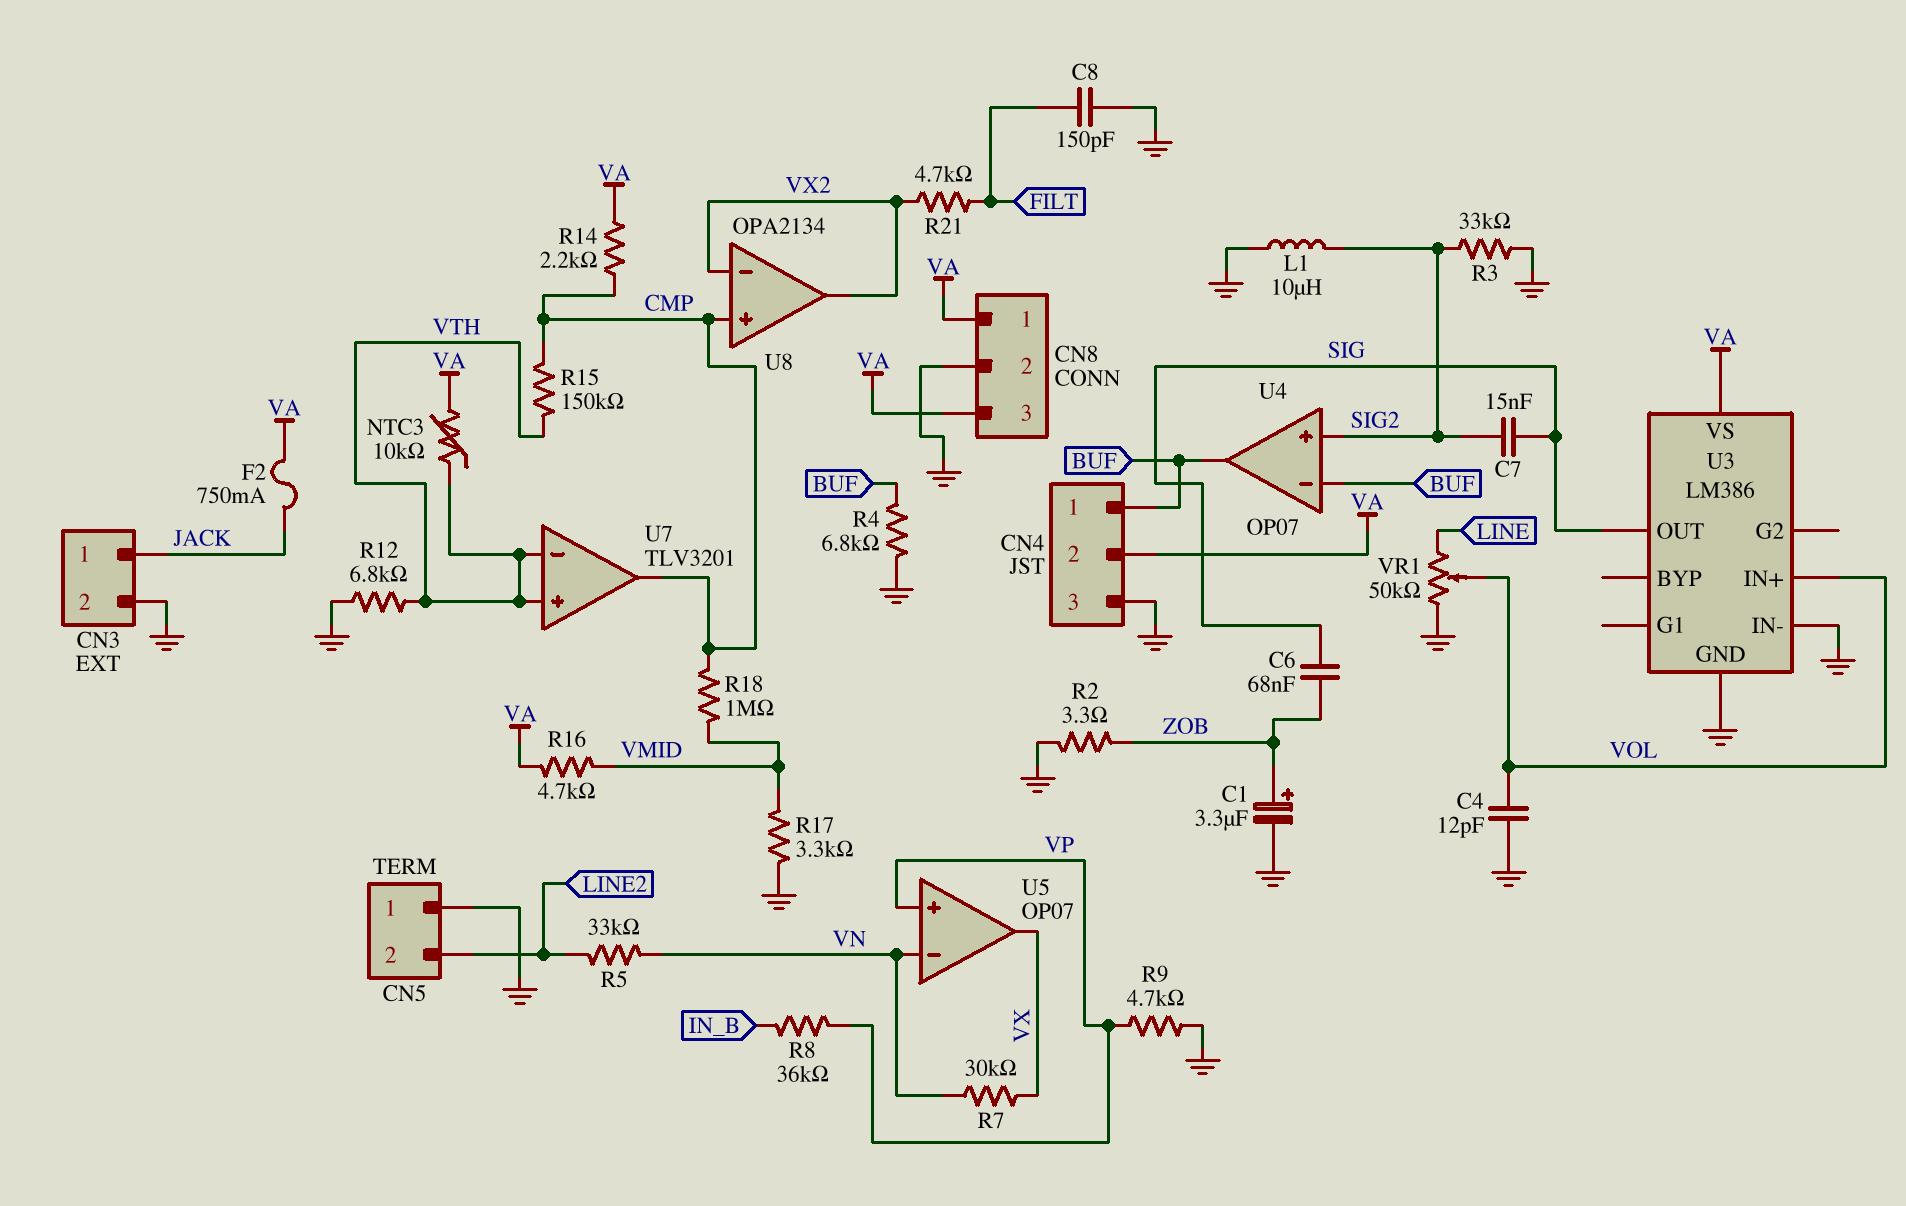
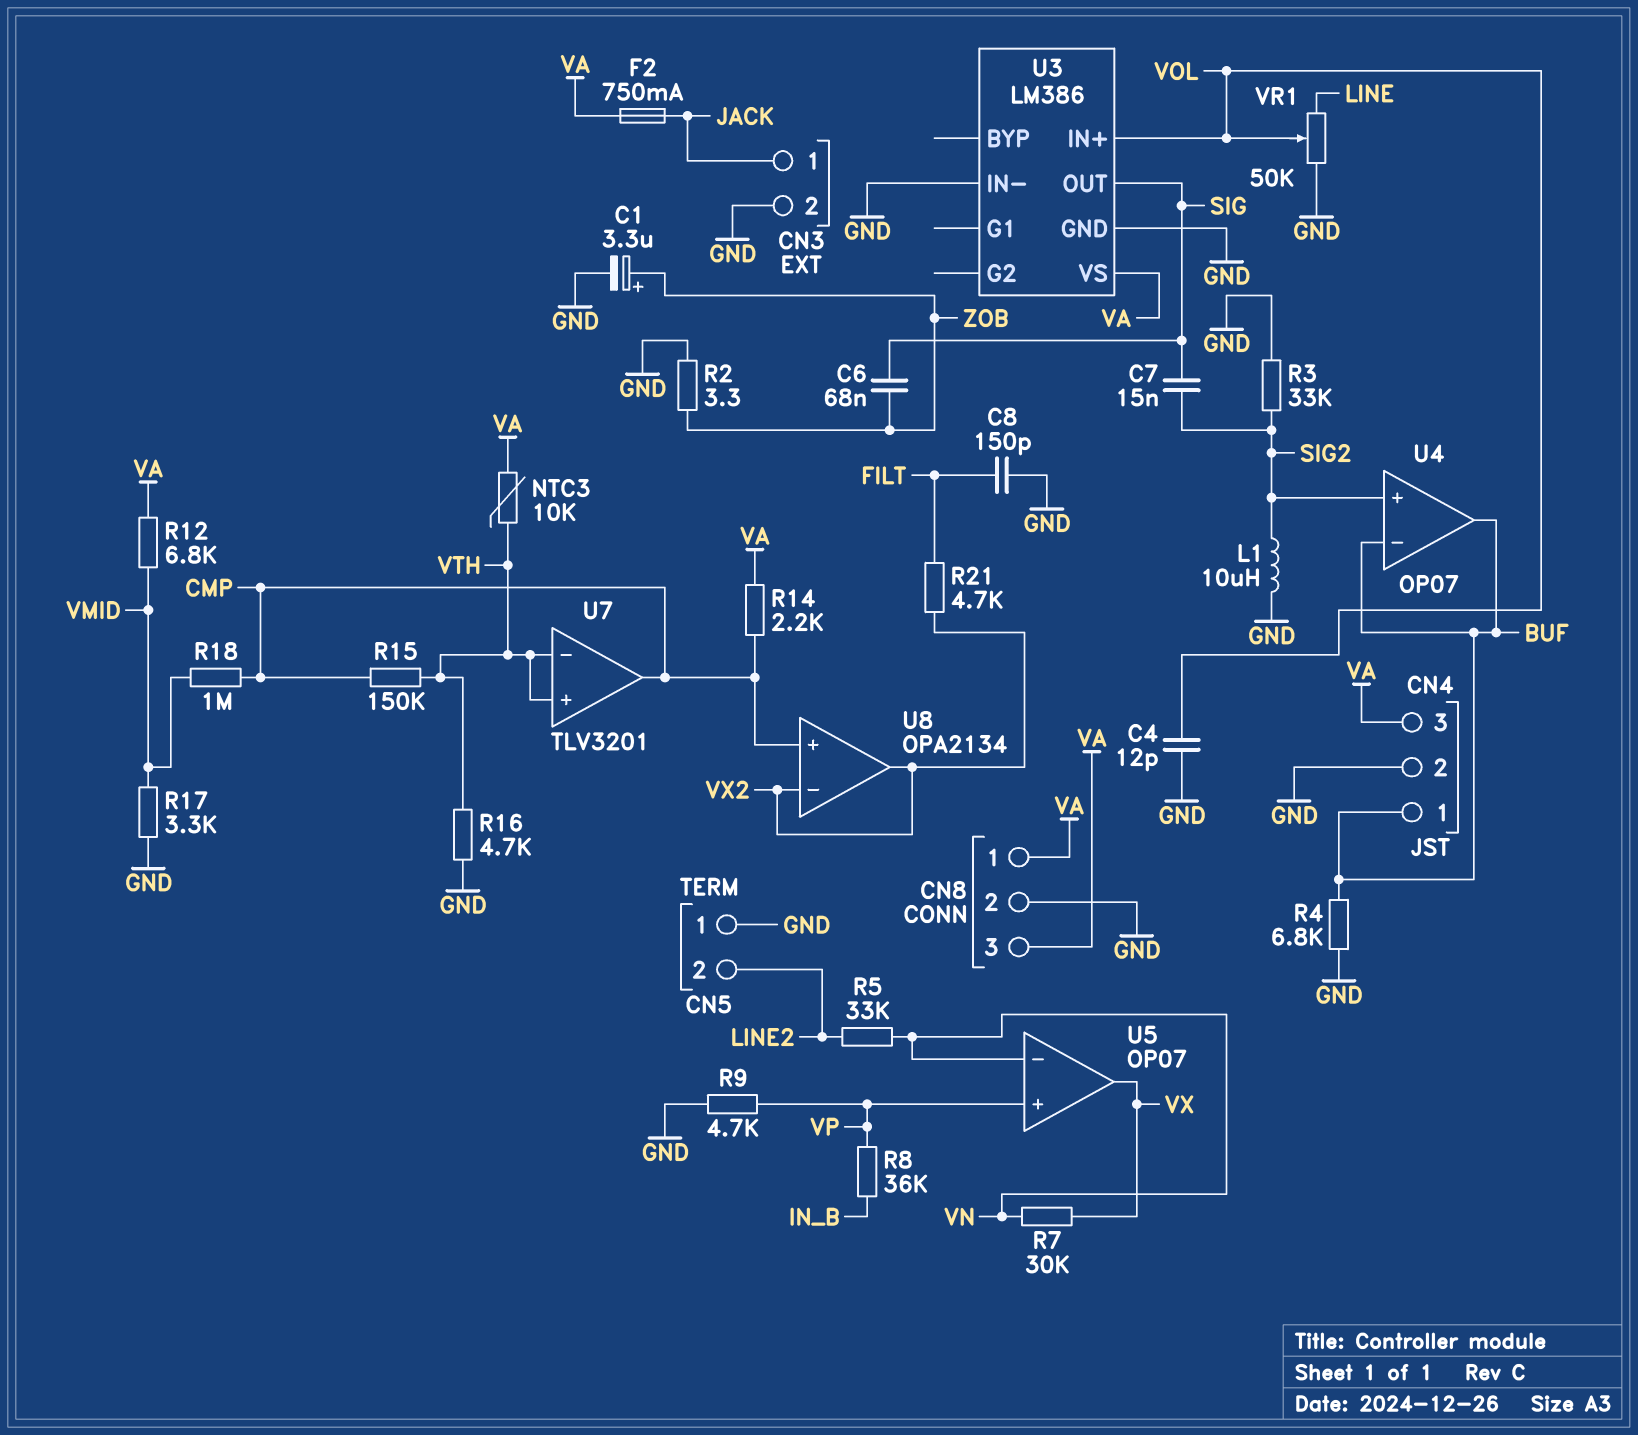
CN4 pin 2: VA -> GND
CN4 pin 3: GND -> VA
R12: 6.8k (GND, VTH) -> 6.8k (VA, VMID)
R16: 4.7k (VA, VMID) -> 4.7k (GND, VTH)

